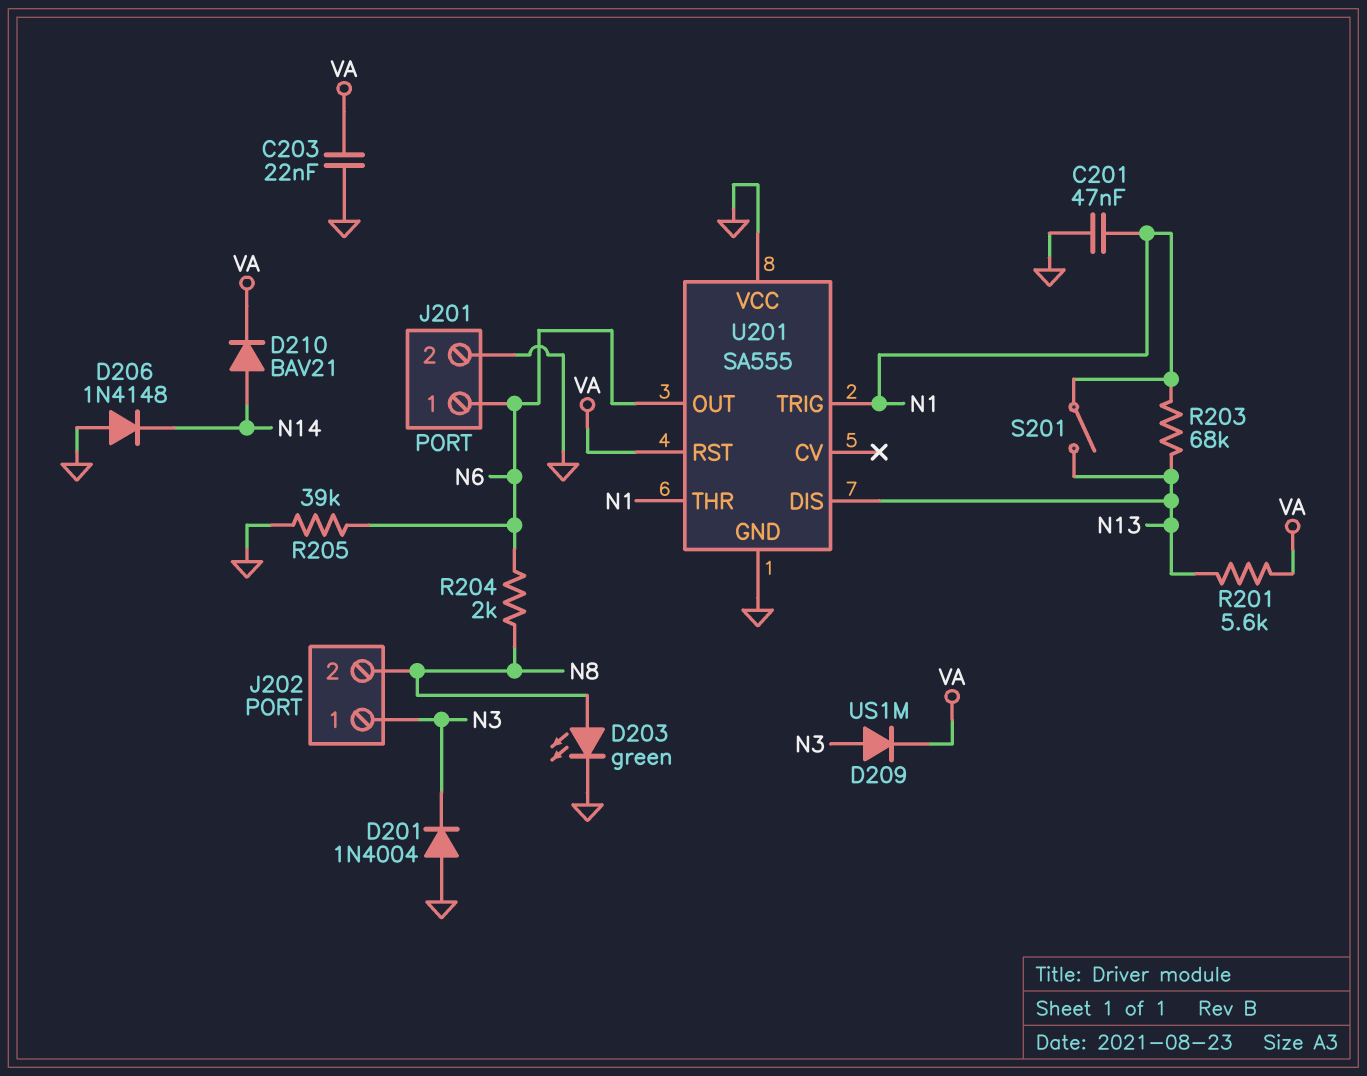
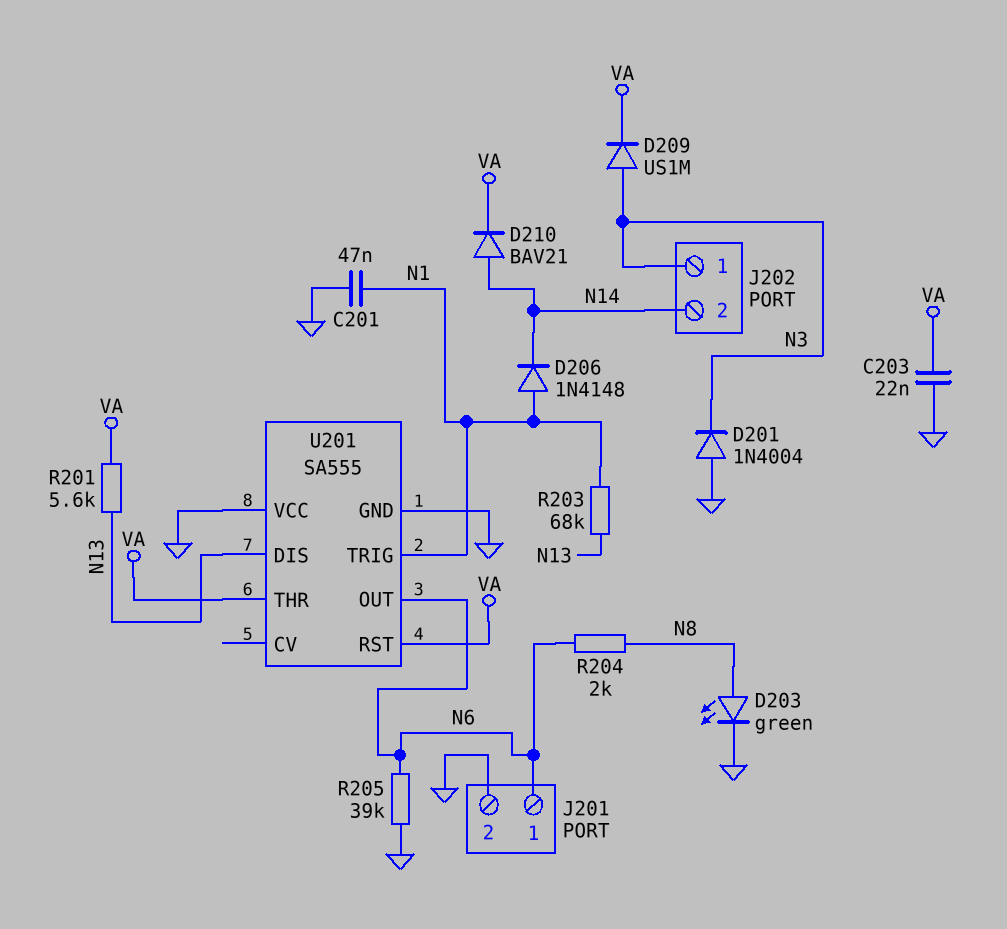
D206: diode 1N4148 (A GND, K N14) -> diode 1N4148 (A N1, K N14)
J202 pin 2: N8 -> N14
S201: switch (N1, N13) -> none
U201 pin THR: N1 -> VA

